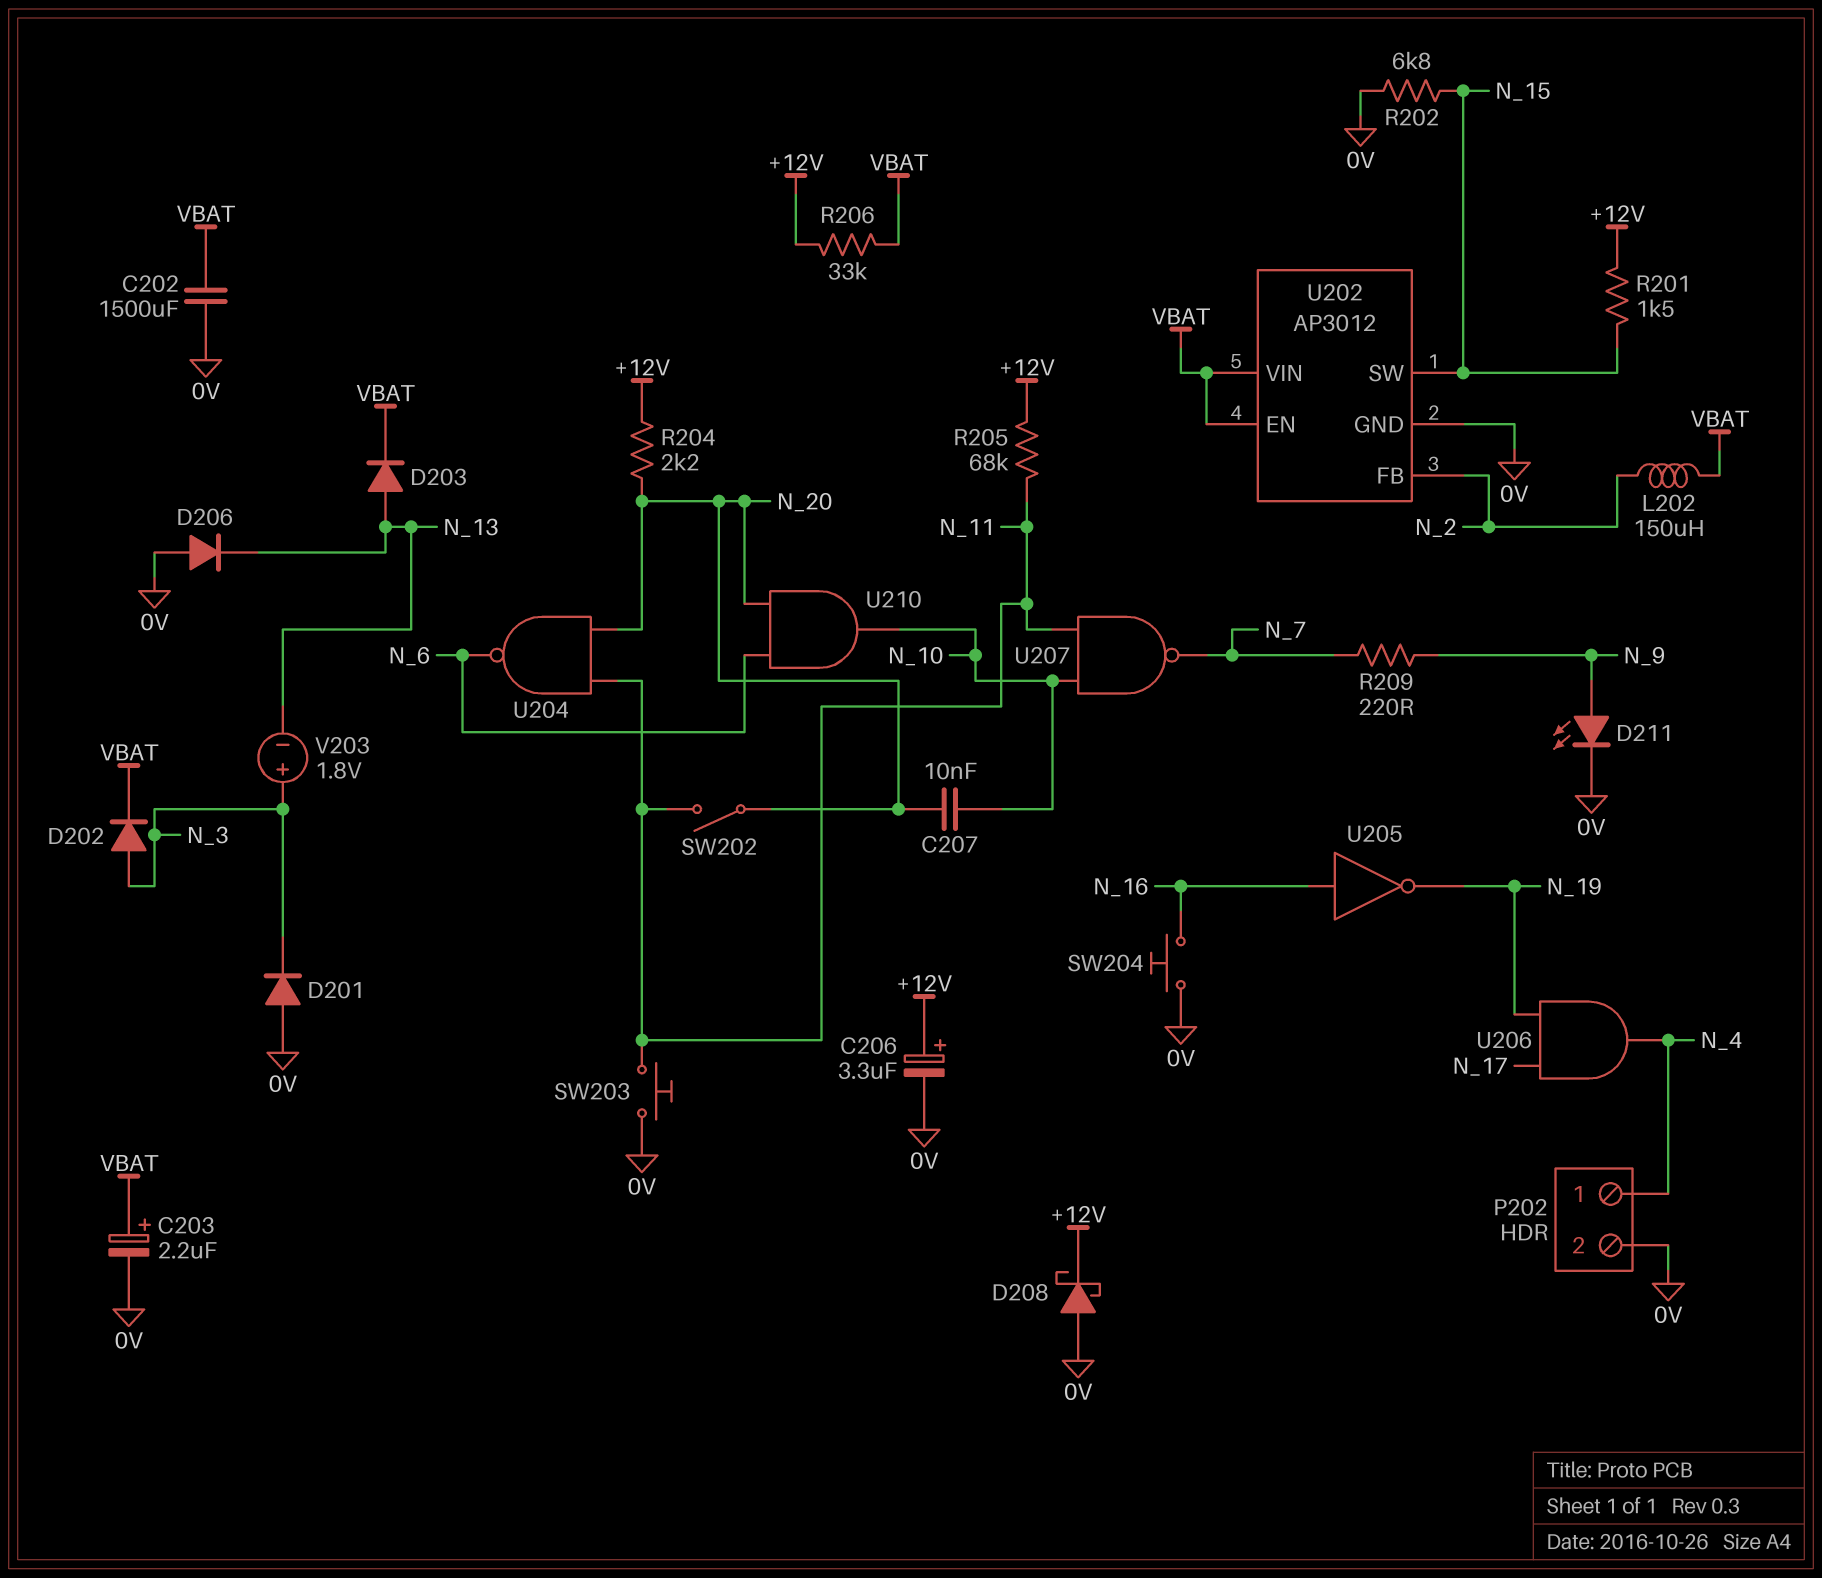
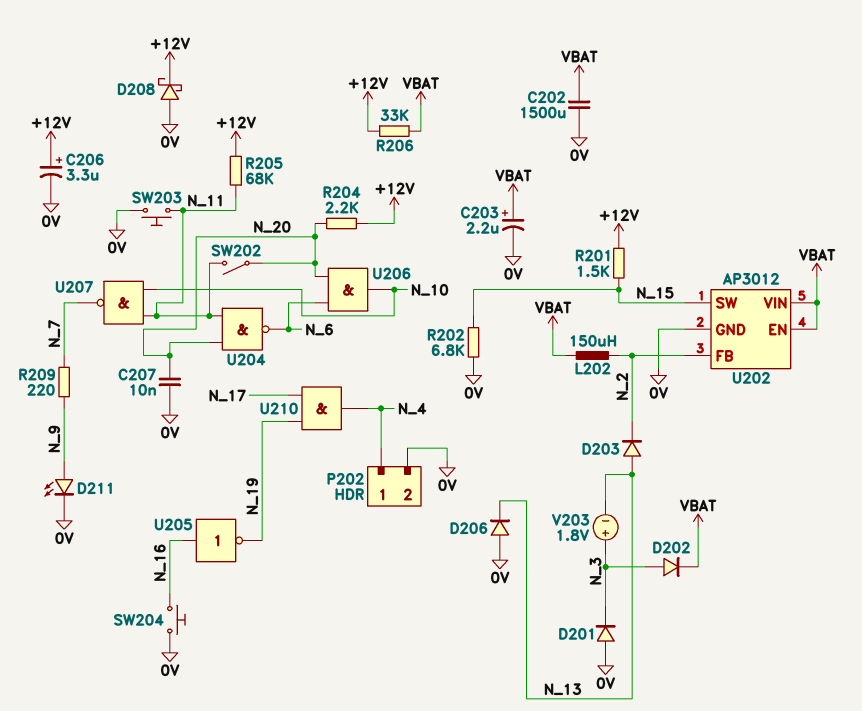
C207: 10nF (N_10, N_20) -> 10nF (0V, N_20)
D203: diode (A N_13, K VBAT) -> diode (A N_13, K N_2)
U206: AND (in N_17, in N_19, out N_4) -> AND (in N_6, in N_20, out N_10)
U210: AND (in N_6, in N_20, out N_10) -> AND (in N_17, in N_19, out N_4)

